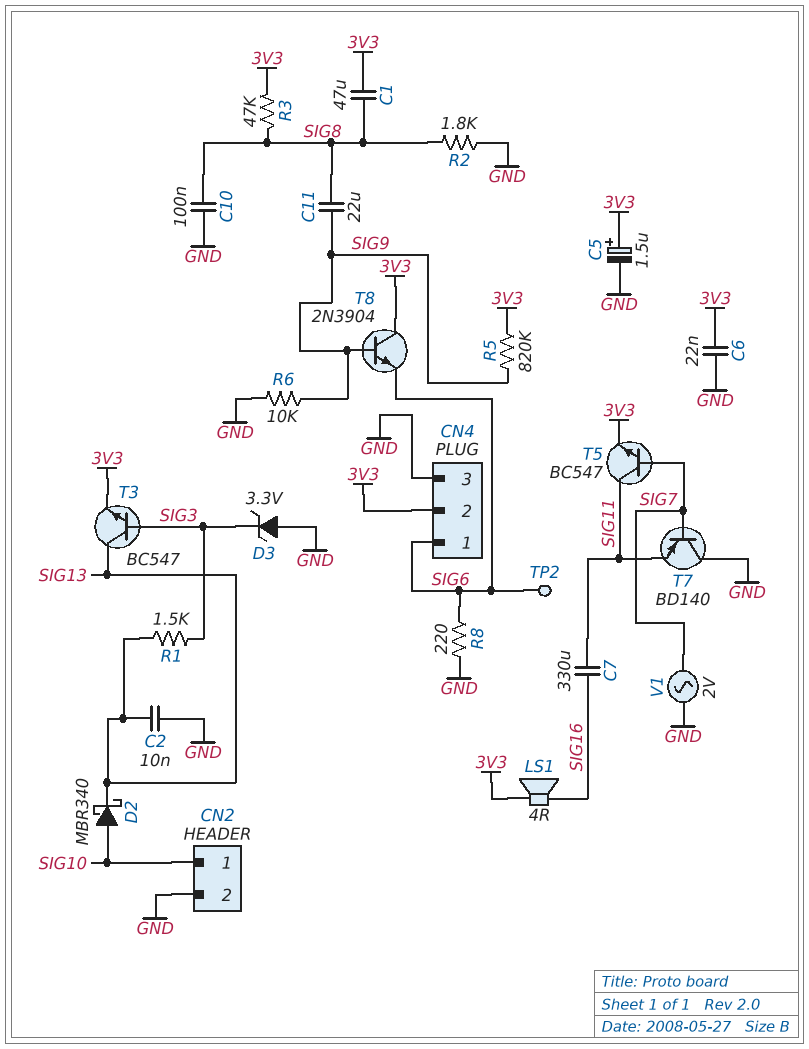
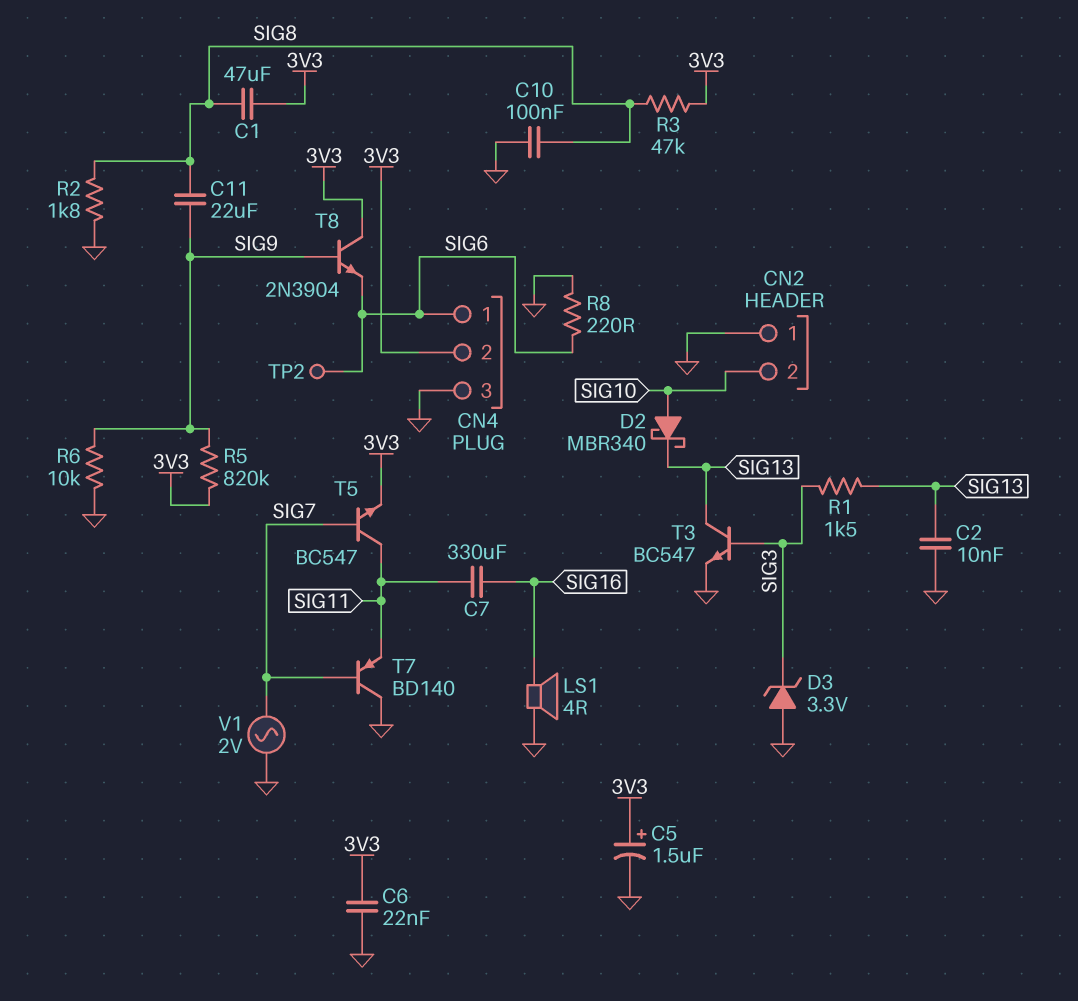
CN2 pin 1: SIG10 -> GND
CN2 pin 2: GND -> SIG10
LS1: speaker 4R (3V3, SIG16) -> speaker 4R (GND, SIG16)
T3: NPN BC547 (B SIG3, C SIG13, E 3V3) -> NPN BC547 (B SIG3, C SIG13, E GND)

